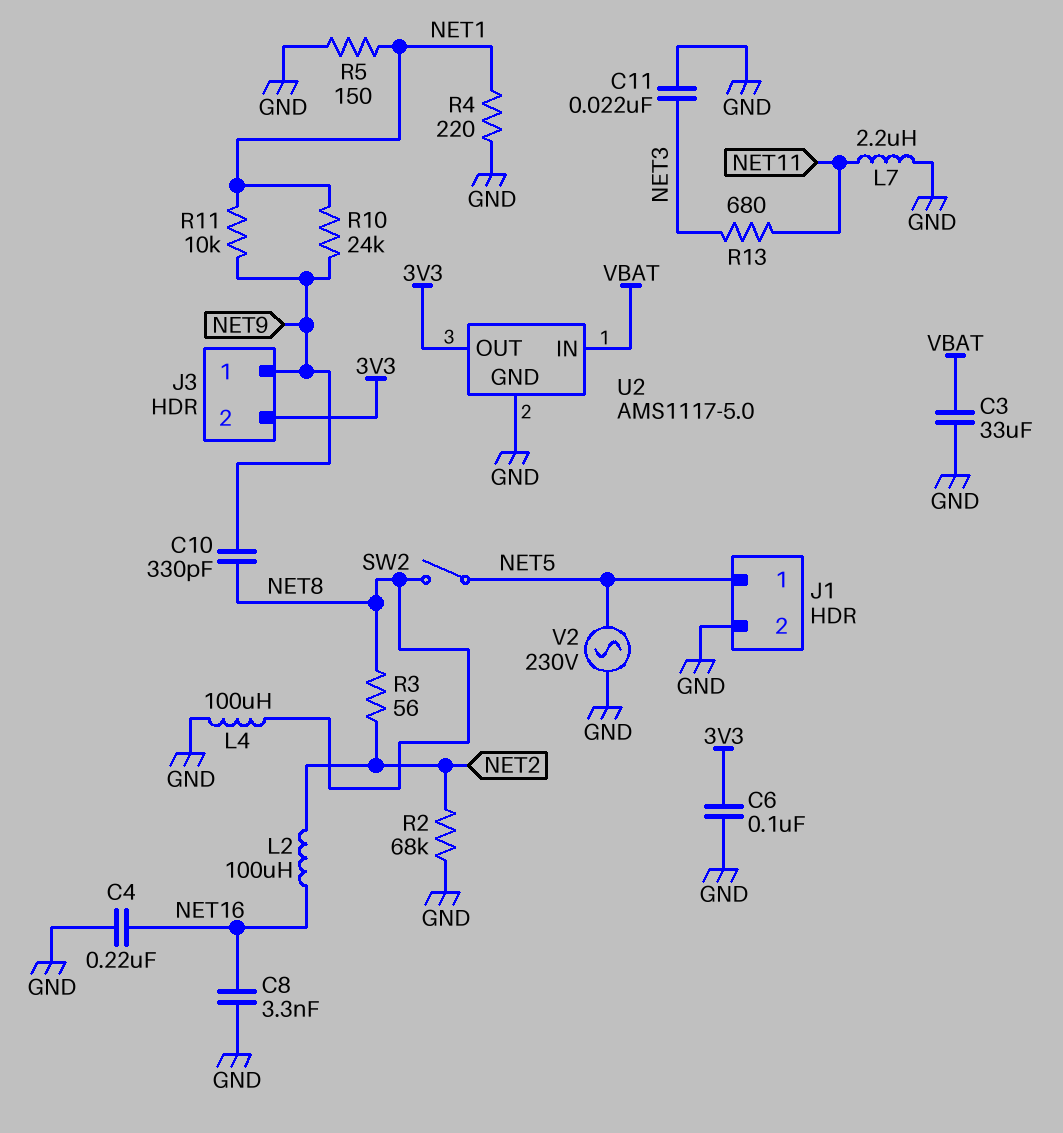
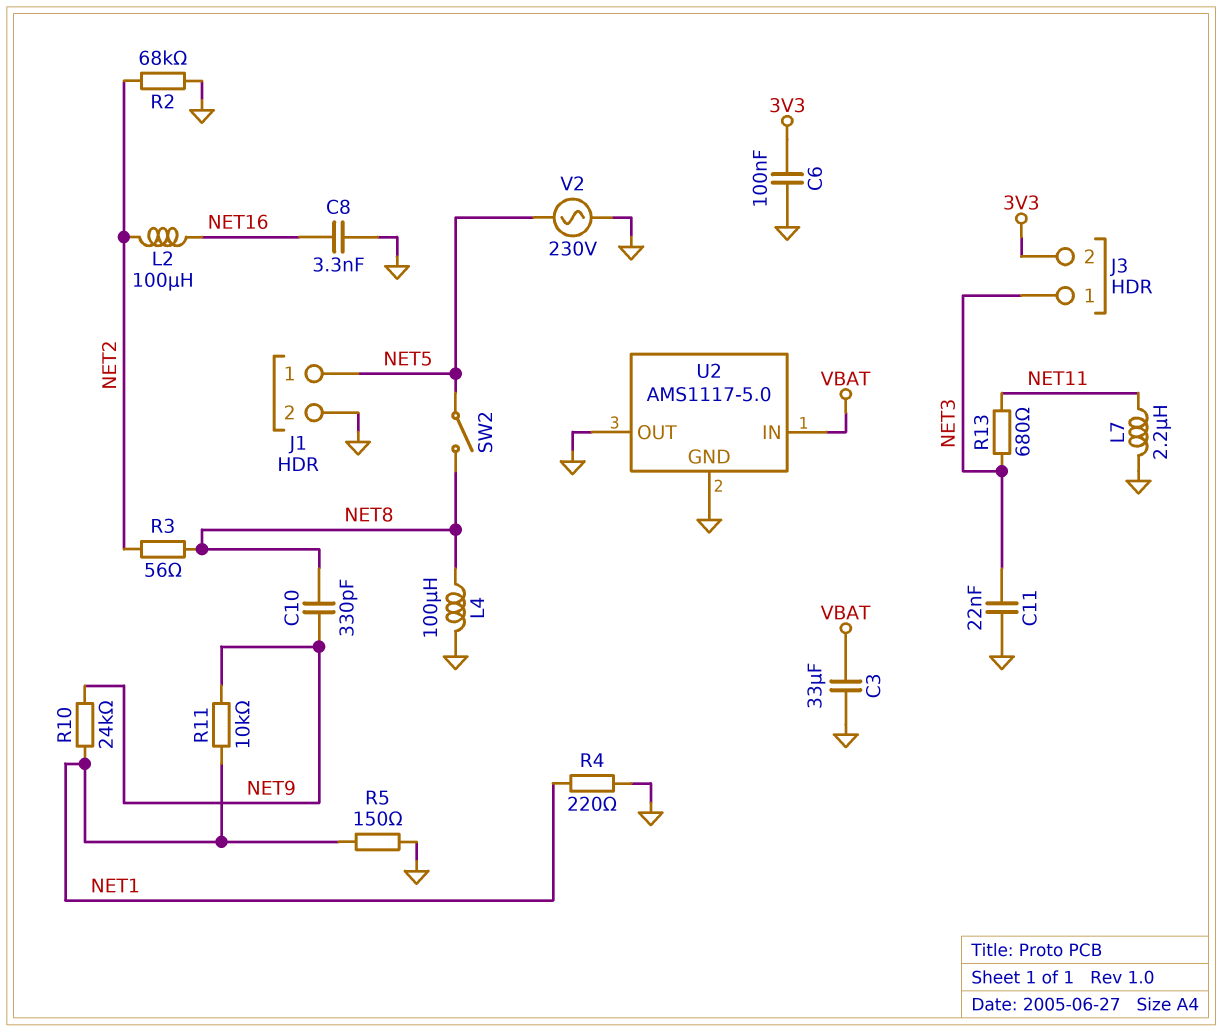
C4: 220nF (GND, NET16) -> none
J3 pin 1: NET9 -> NET3
U2 pin OUT: 3V3 -> GND

